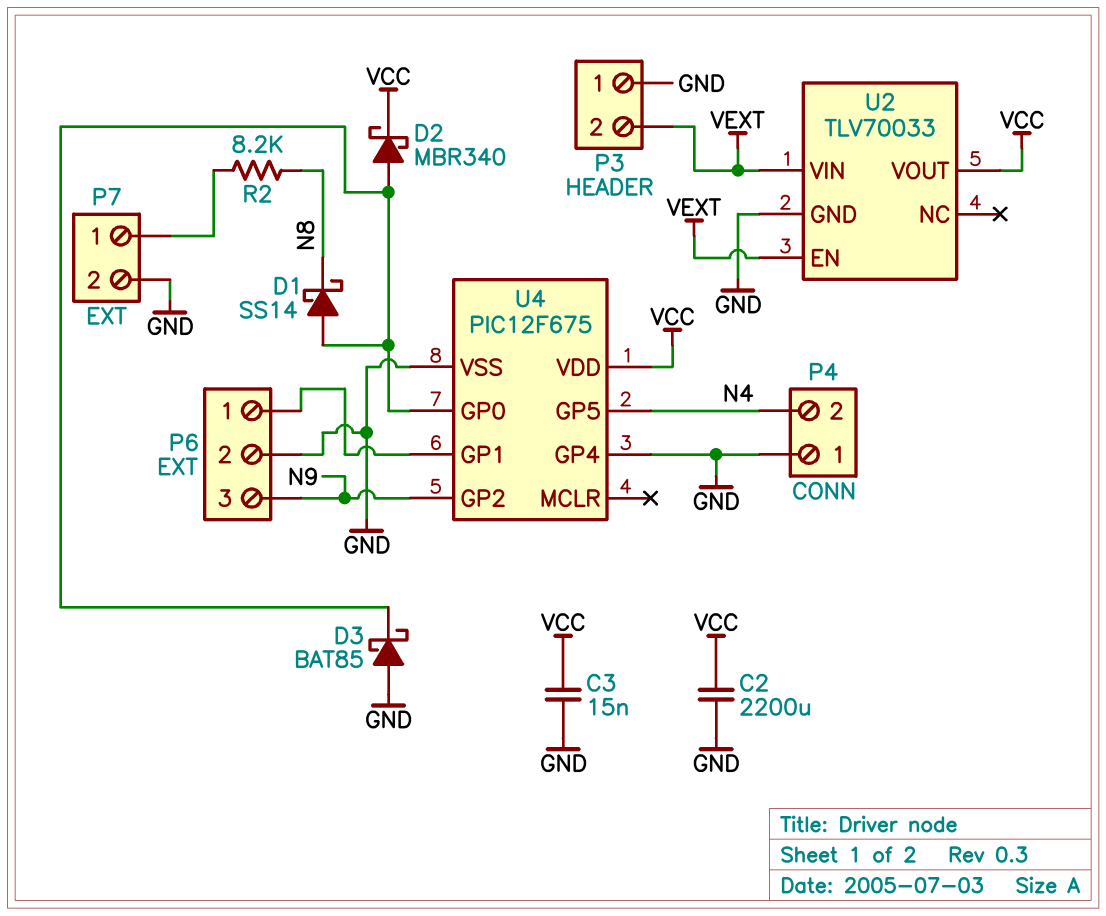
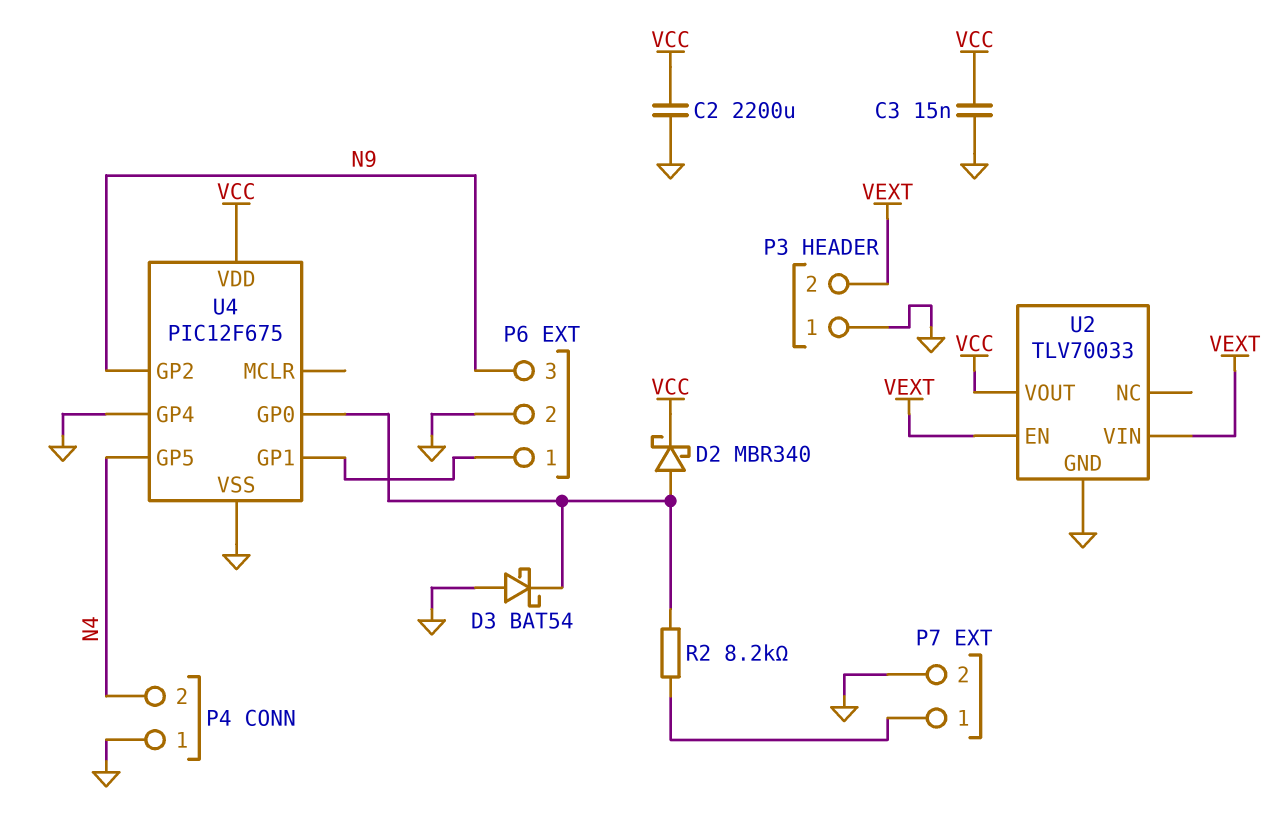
D1: schottky SS14 (A U4/GP0, K N8) -> none
D3: schottky BAT85 (A GND, K U4/GP0) -> schottky BAT54 (A GND, K U4/GP0)
R2: 8.2k (N8, P7/1) -> 8.2k (P7/1, U4/GP0)

